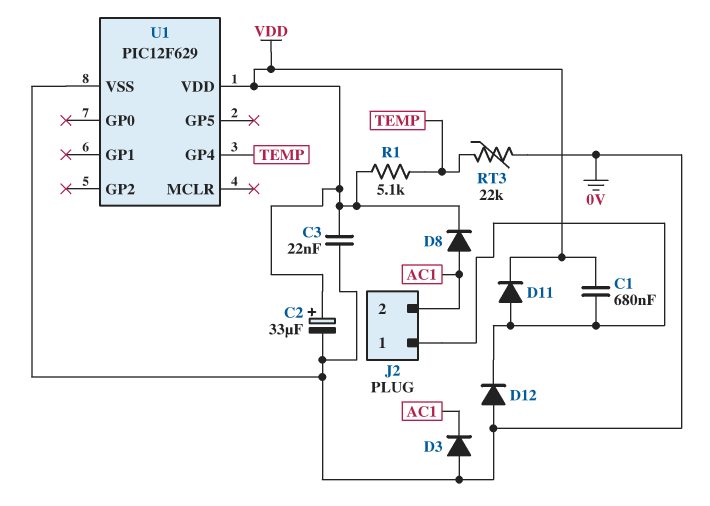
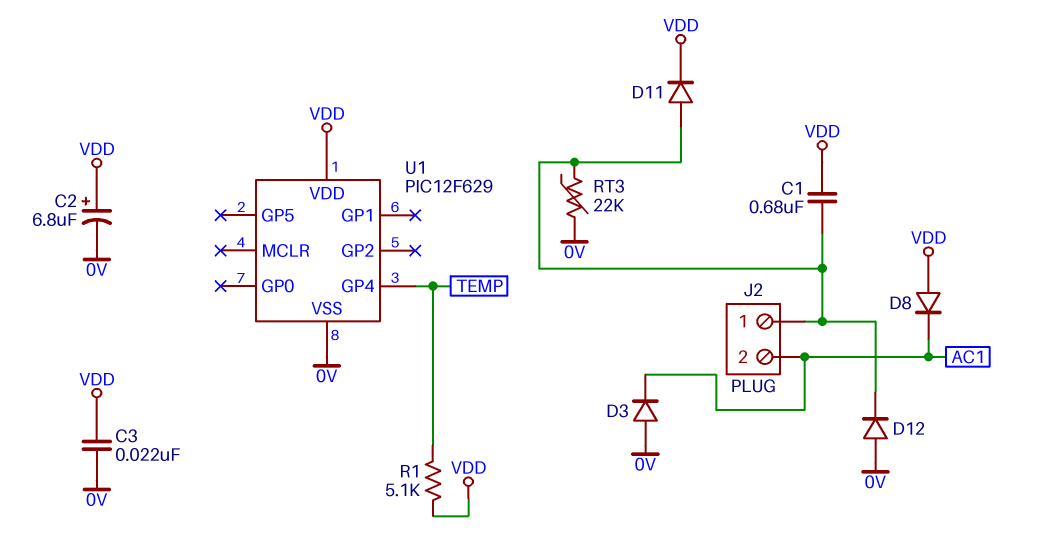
C2: 33uF (plus VDD, minus 0V) -> 6.8uF (plus VDD, minus 0V)
D8: diode (A AC1, K VDD) -> diode (A VDD, K AC1)
RT3: 22k (0V, TEMP) -> 22k (0V, J2/1)

